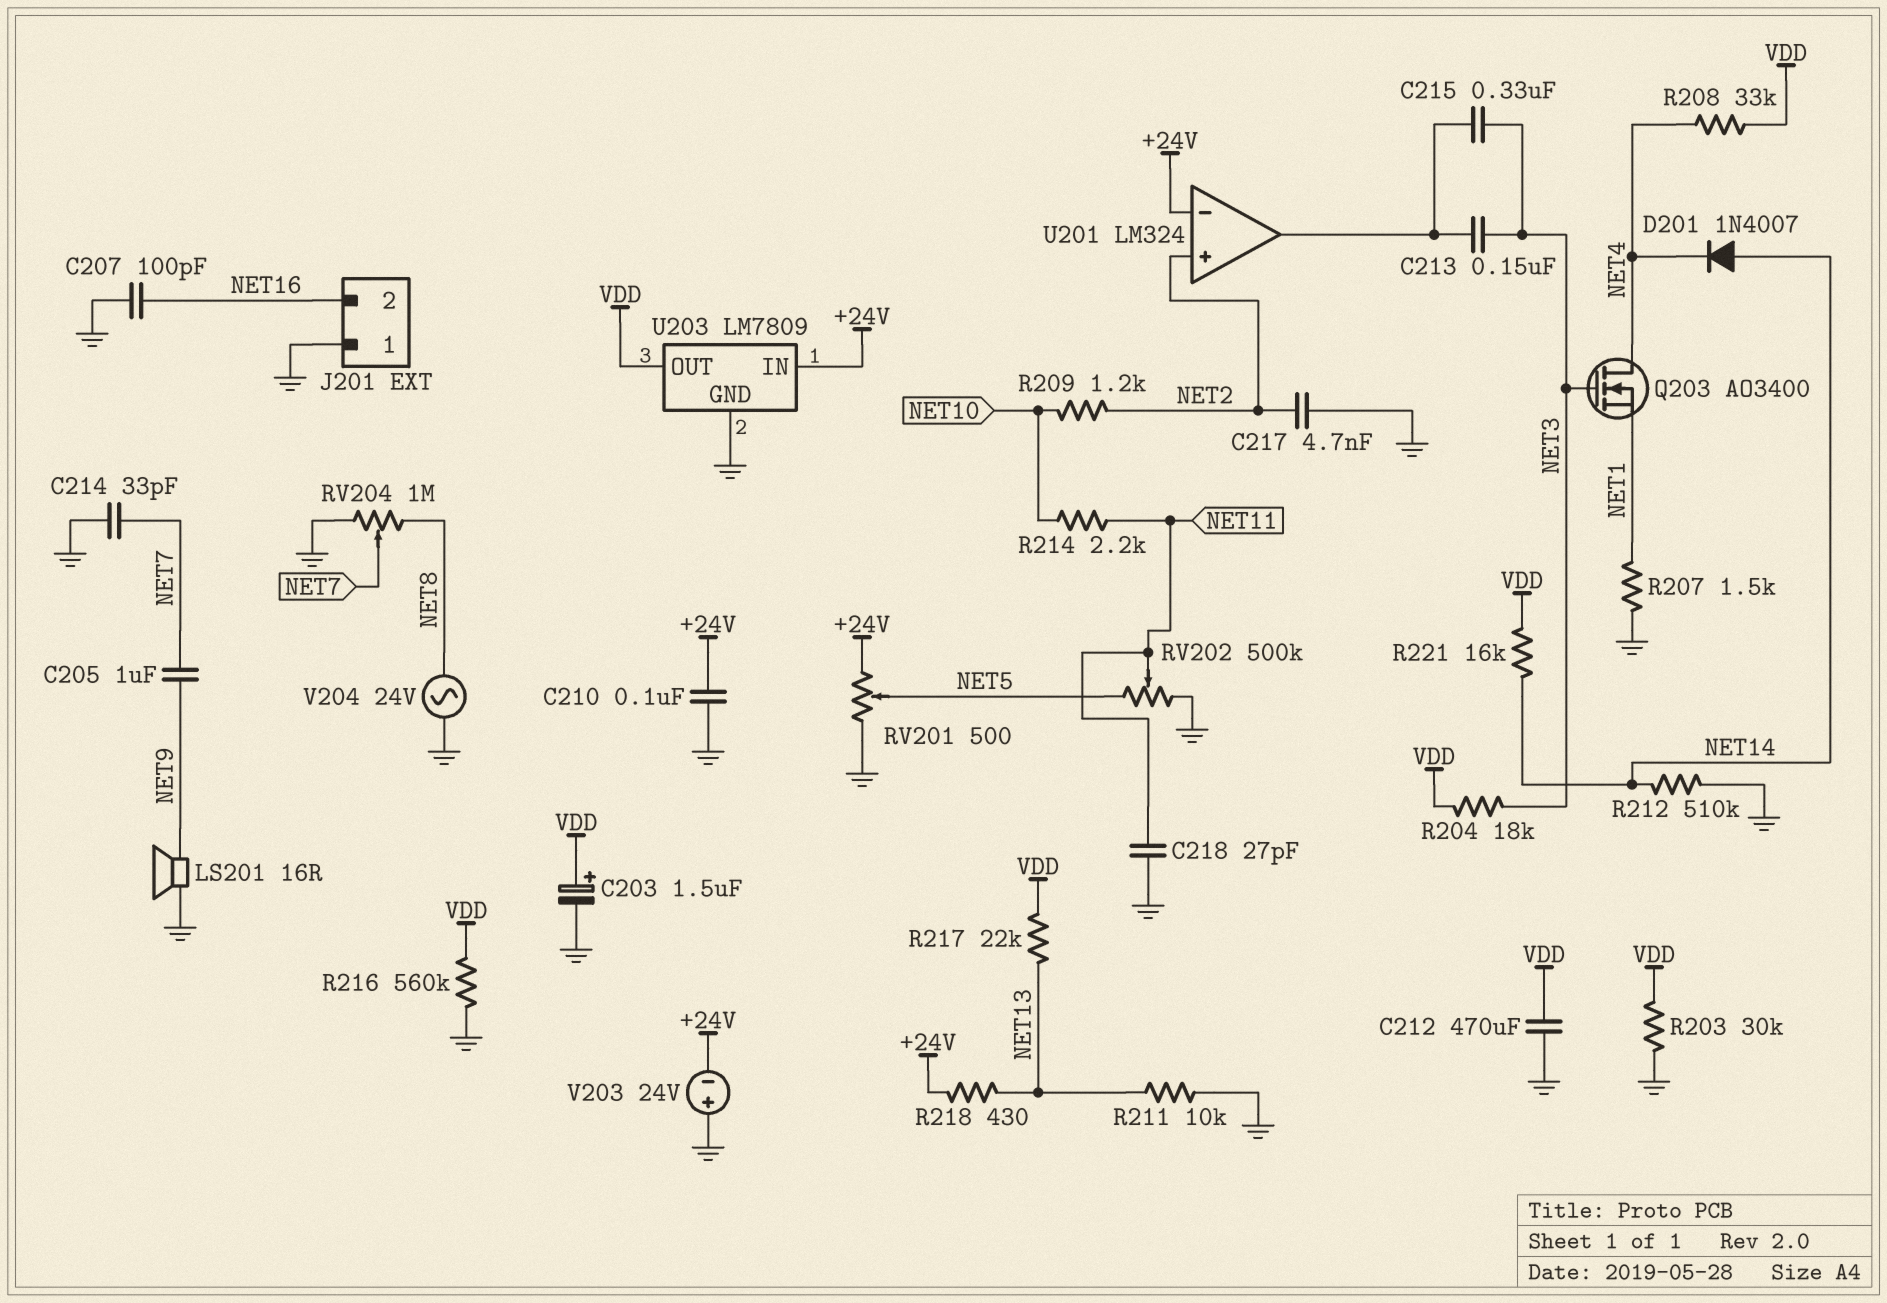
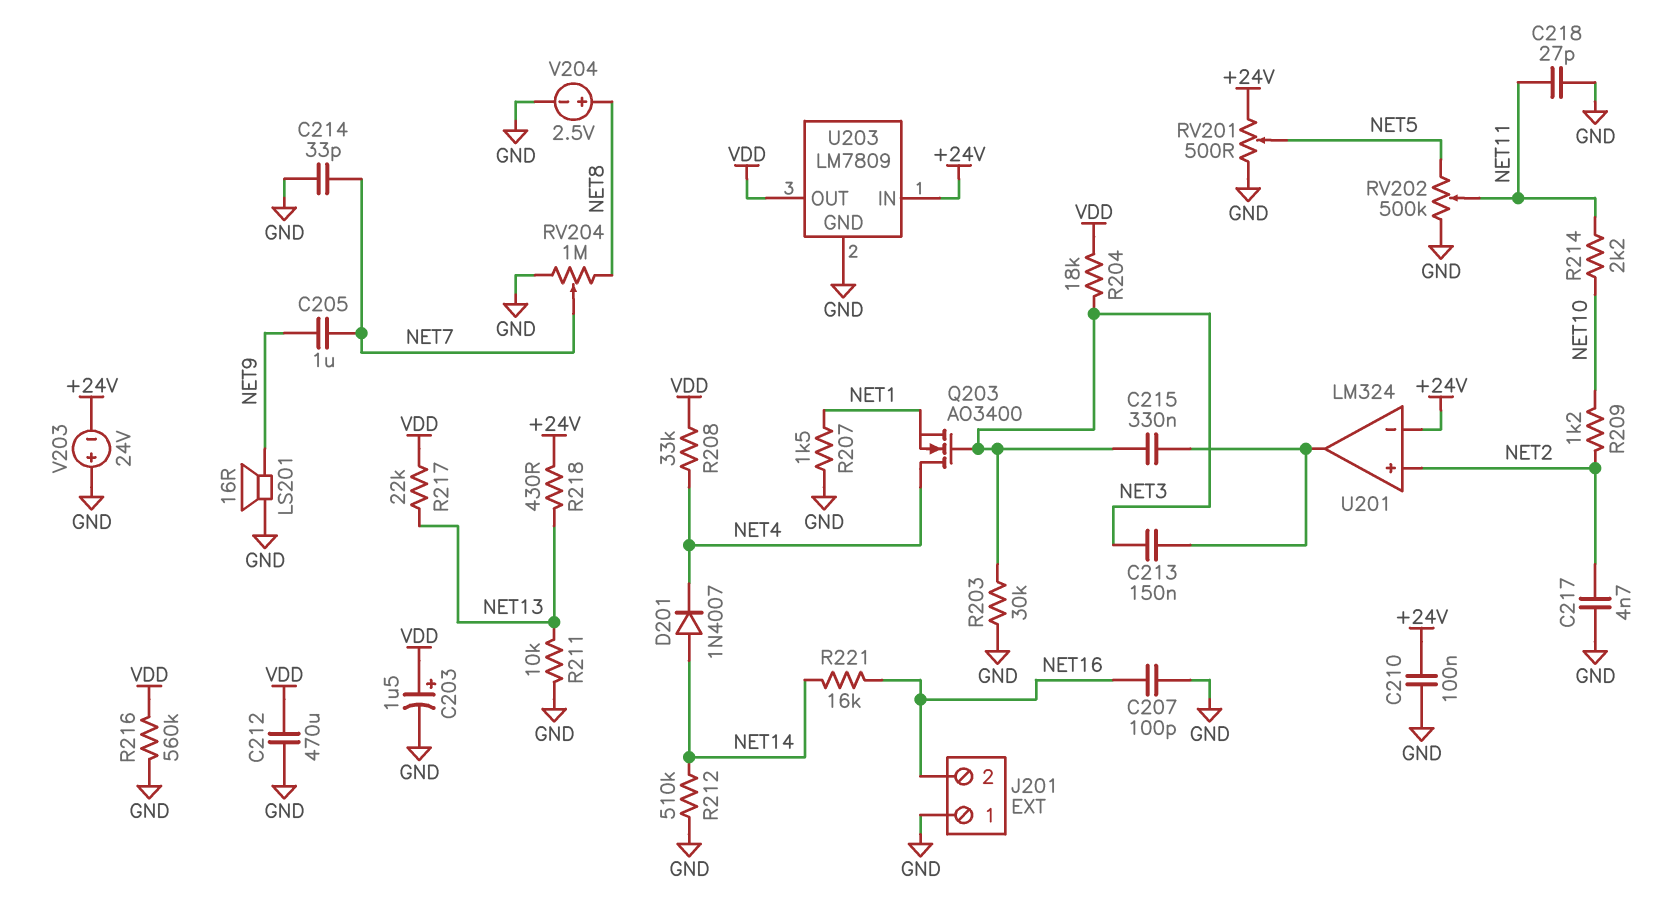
R203: 30k (GND, VDD) -> 30k (GND, NET3)
R221: 16k (NET14, VDD) -> 16k (NET14, NET16)
V204: AC 24V (GND, NET8) -> 2.5V (plus NET8, minus GND)

